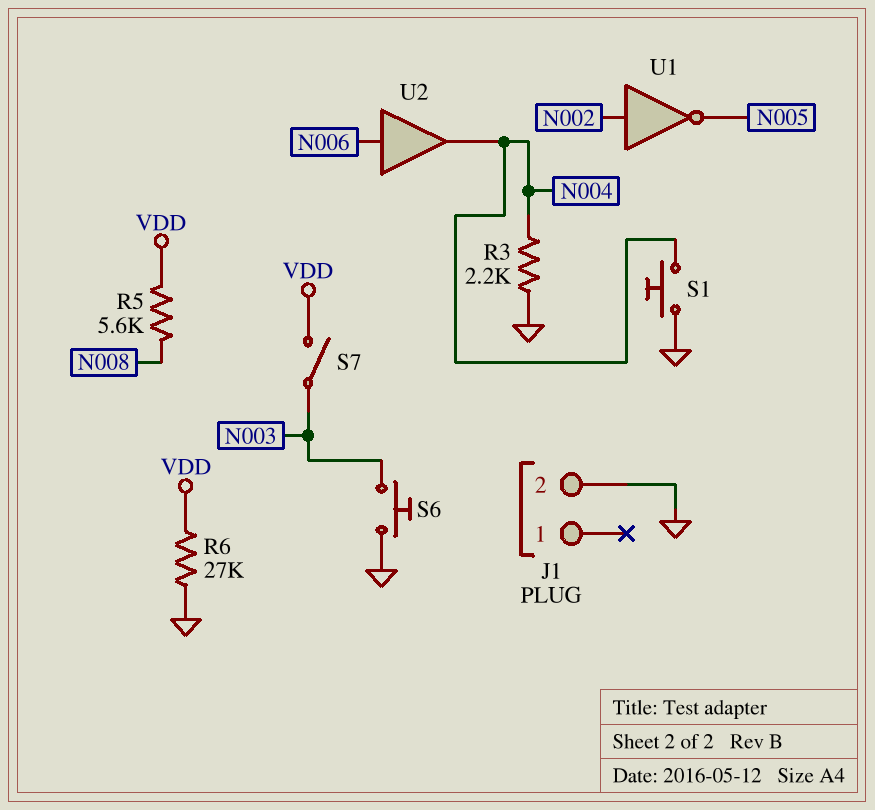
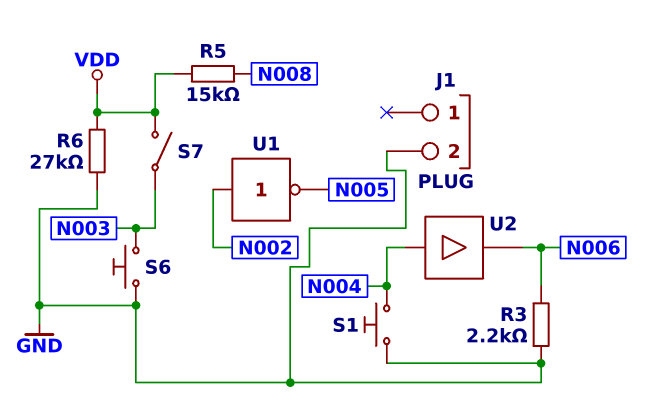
R3: 2.2k (GND, N004) -> 2.2k (GND, N006)
R5: 5.6k (N008, VDD) -> 15k (N008, VDD)
U2: buffer (in N006, out N004) -> buffer (in N004, out N006)

